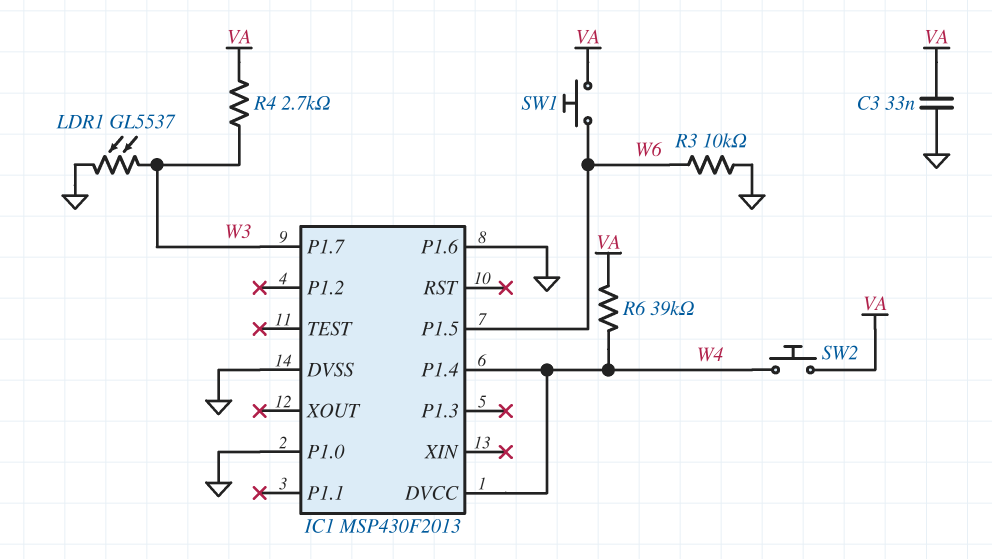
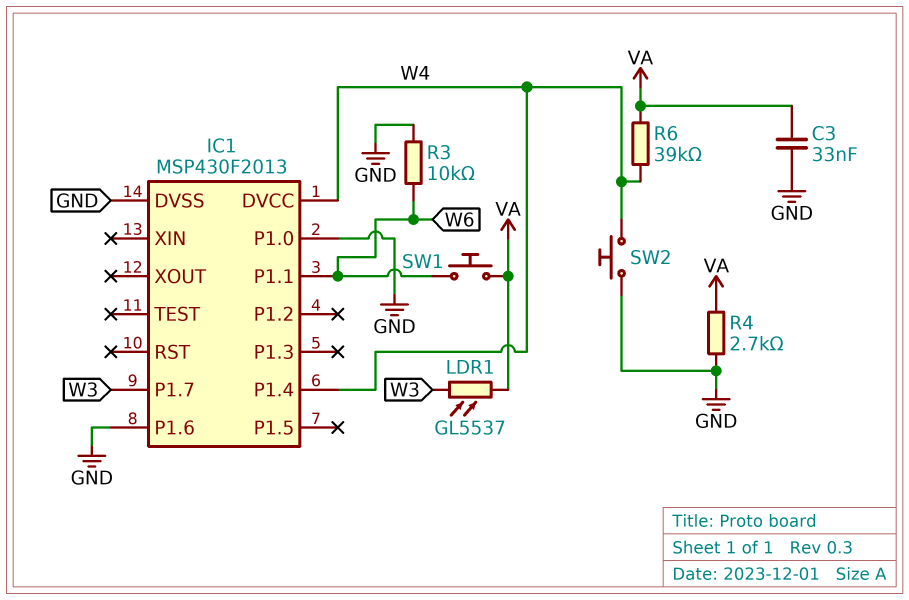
IC1 pin P1.1: none -> W6
IC1 pin P1.5: W6 -> none
LDR1: GL5537 (GND, W3) -> GL5537 (VA, W3)
R4: 2.7k (VA, W3) -> 2.7k (GND, VA)
SW2: button (VA, W4) -> button (GND, W4)

